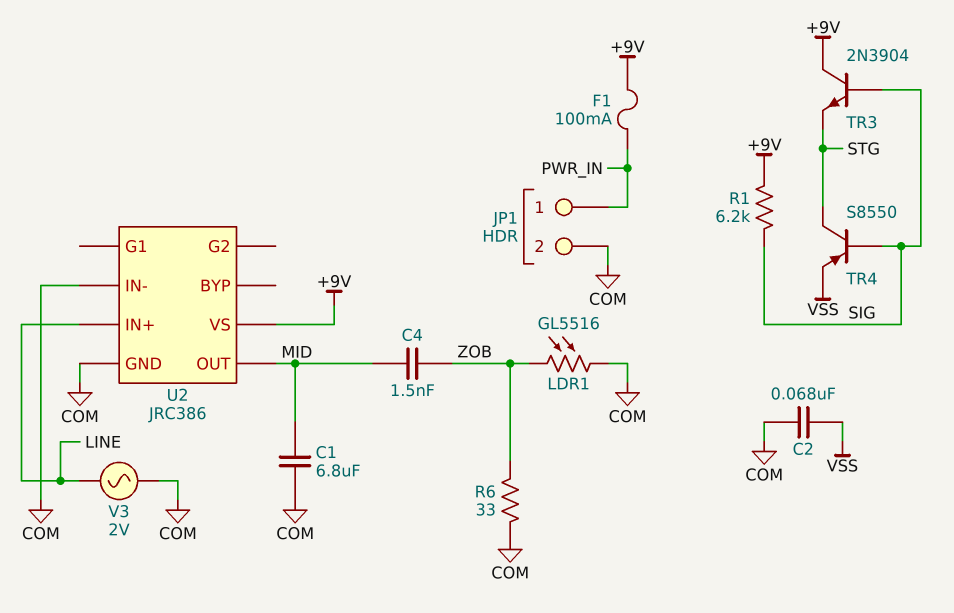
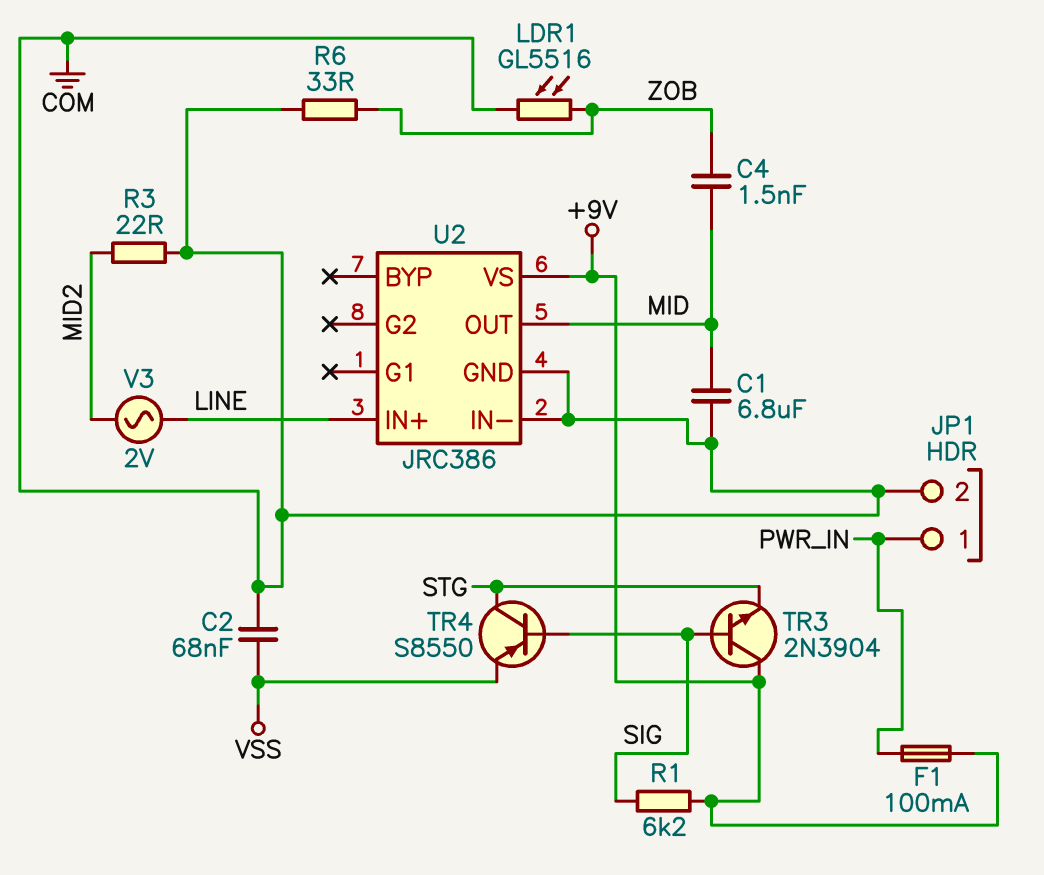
R3: none -> 22 (COM, MID2)
V3: AC 2V (COM, LINE) -> AC 2V (LINE, MID2)

